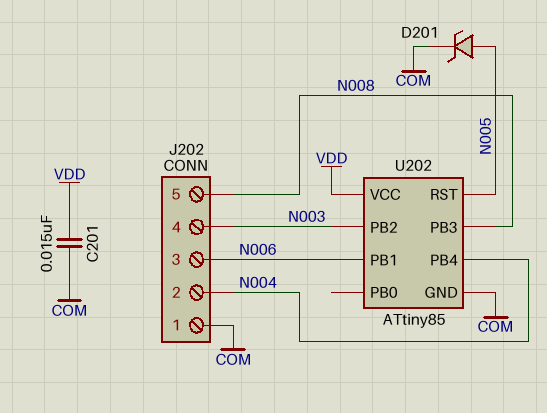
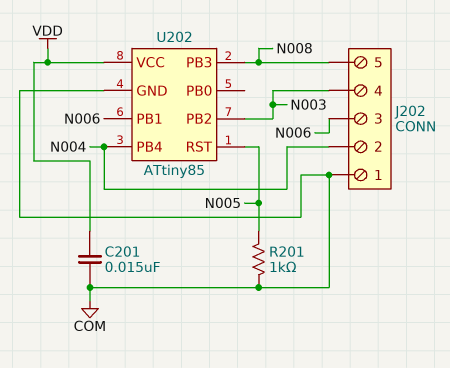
D201: zener (A N005, K COM) -> none
R201: none -> 1k (COM, N005)

